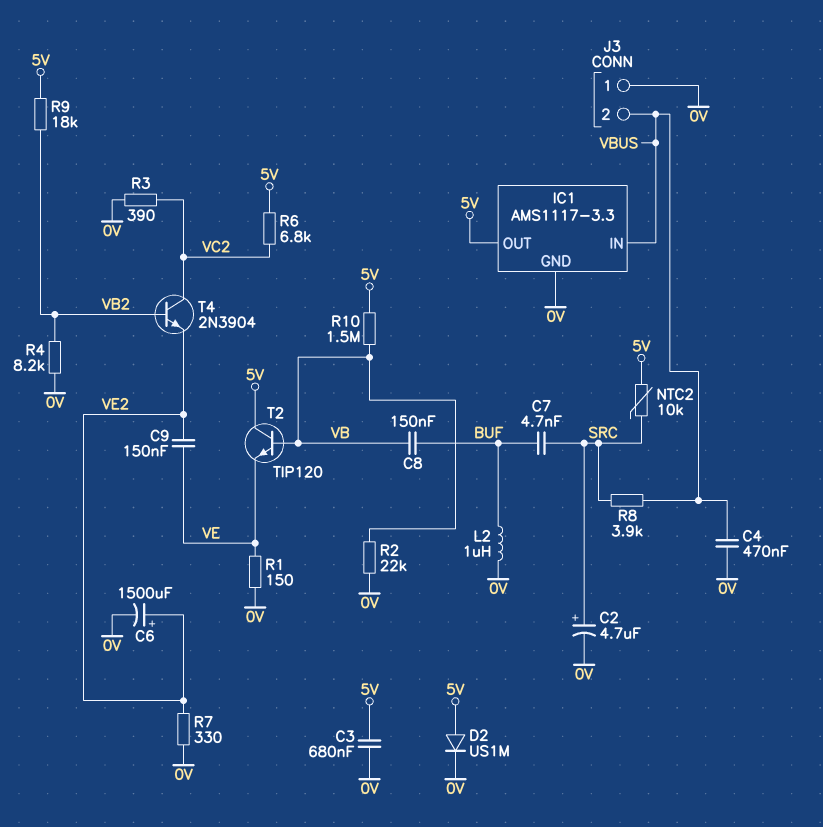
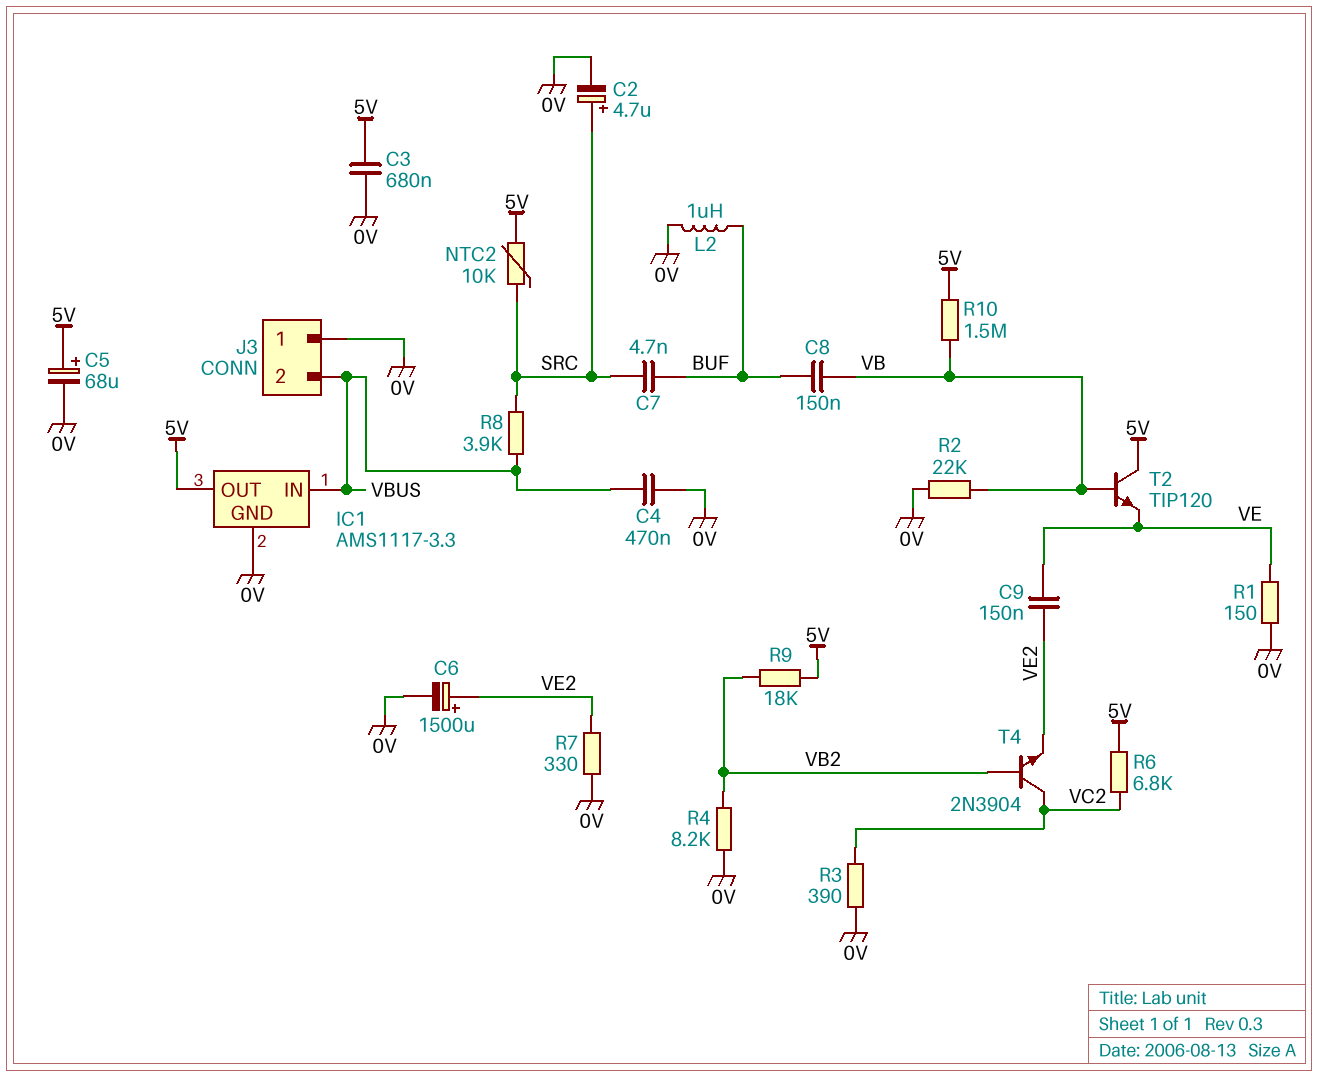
C5: none -> 68uF (plus 5V, minus 0V)
D2: diode US1M (A 5V, K 0V) -> none

